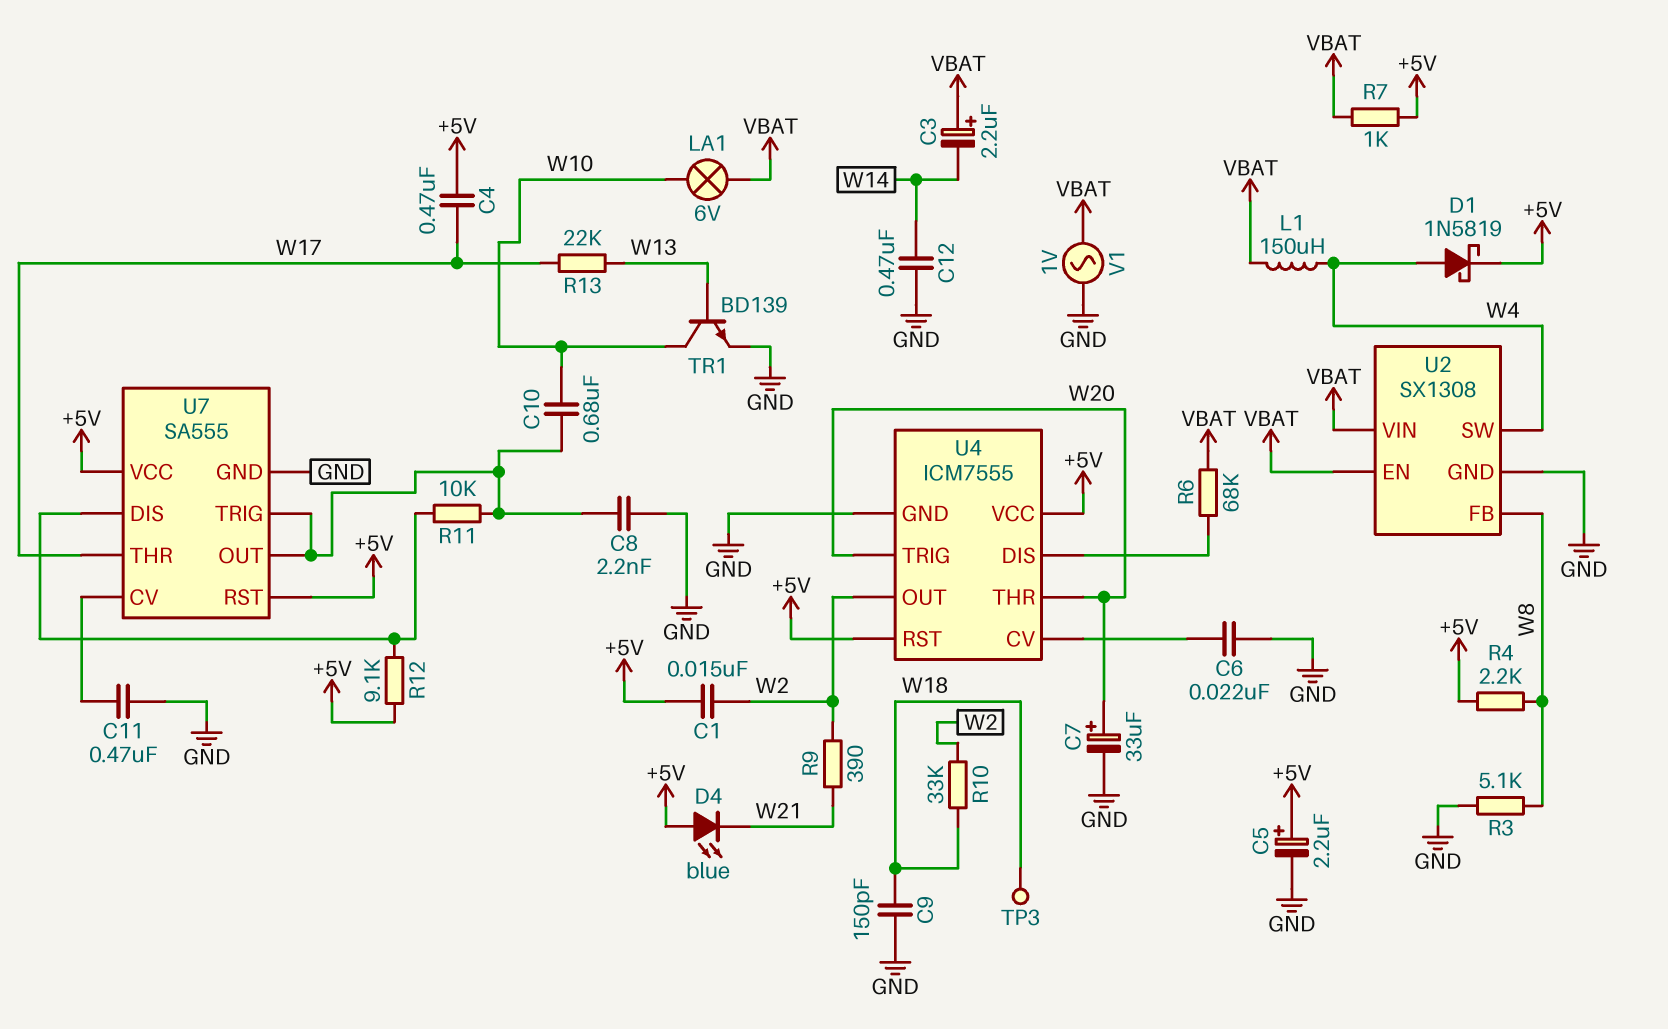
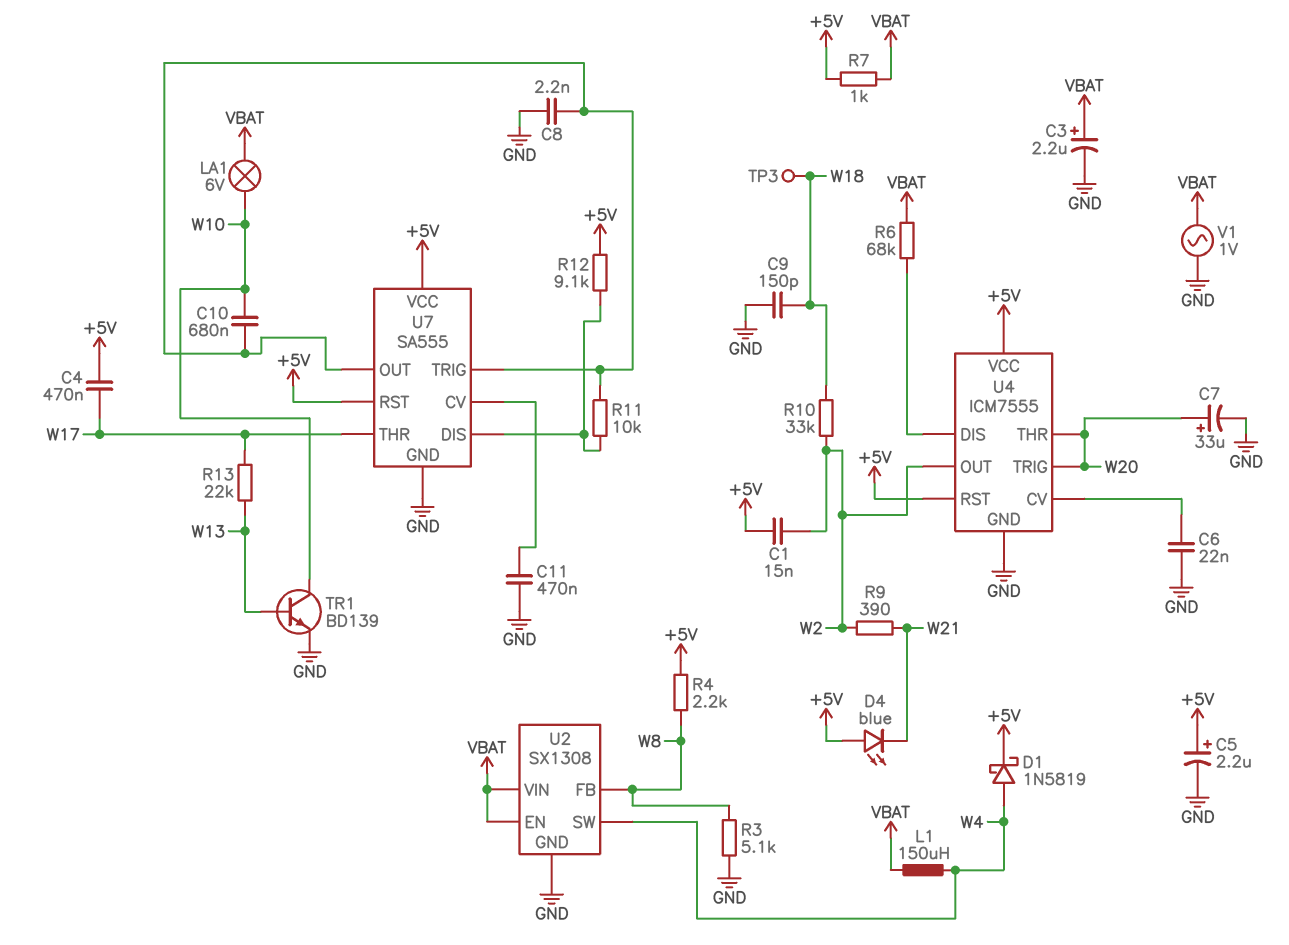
C3: 2.2uF (plus VBAT, minus W14) -> 2.2uF (plus VBAT, minus GND)
C12: 470nF (GND, W14) -> none

